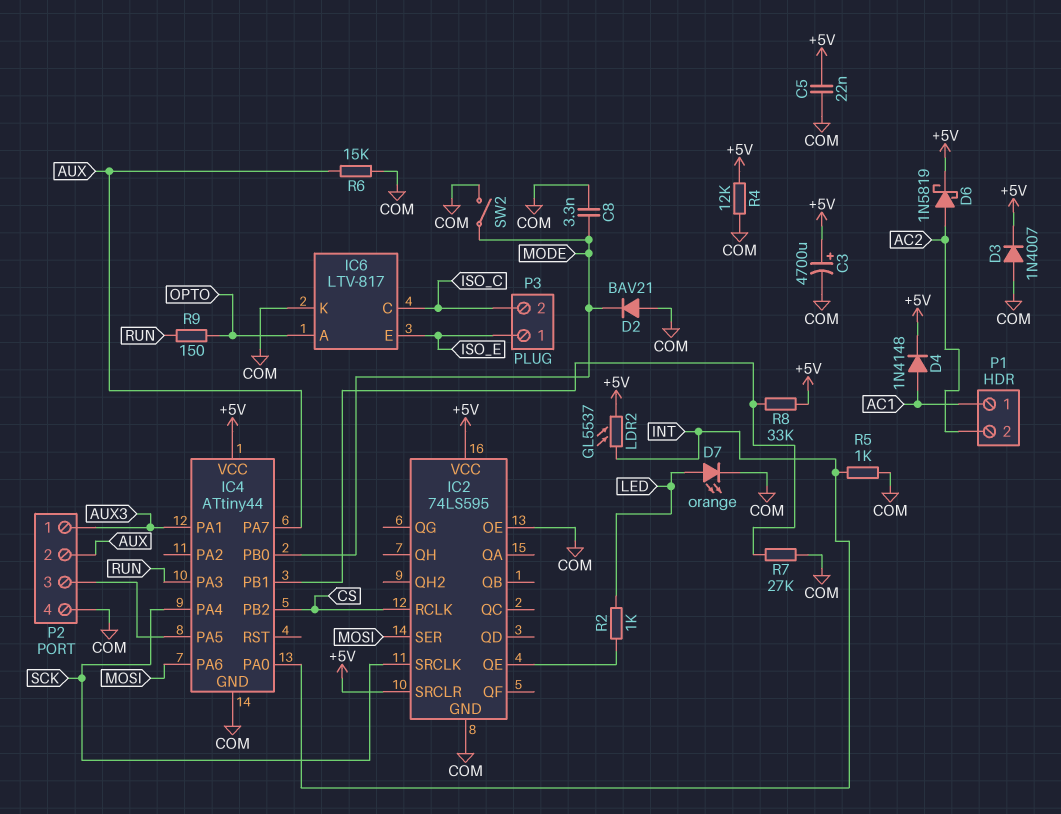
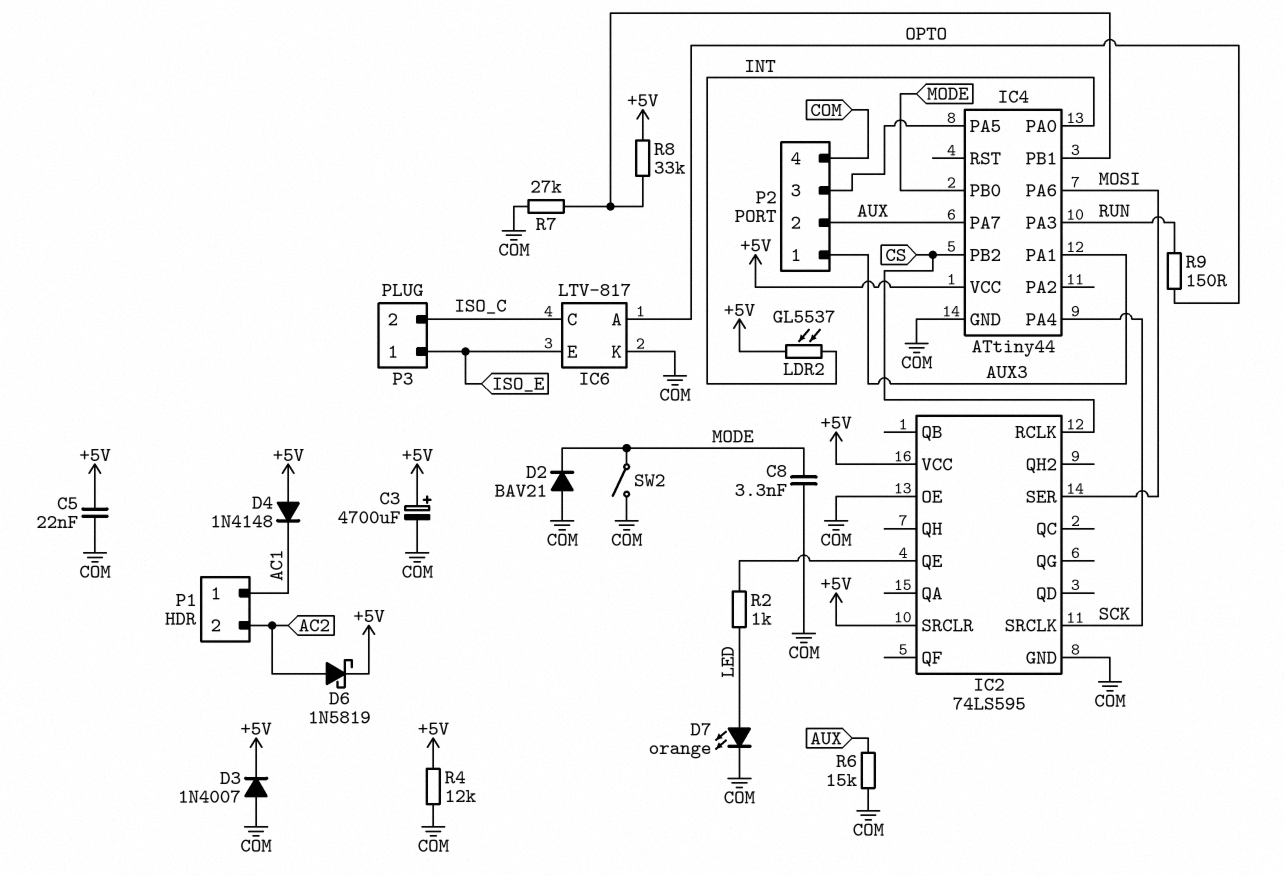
D4: diode 1N4148 (A AC1, K +5V) -> diode 1N4148 (A +5V, K AC1)
R5: 1k (COM, INT) -> none

